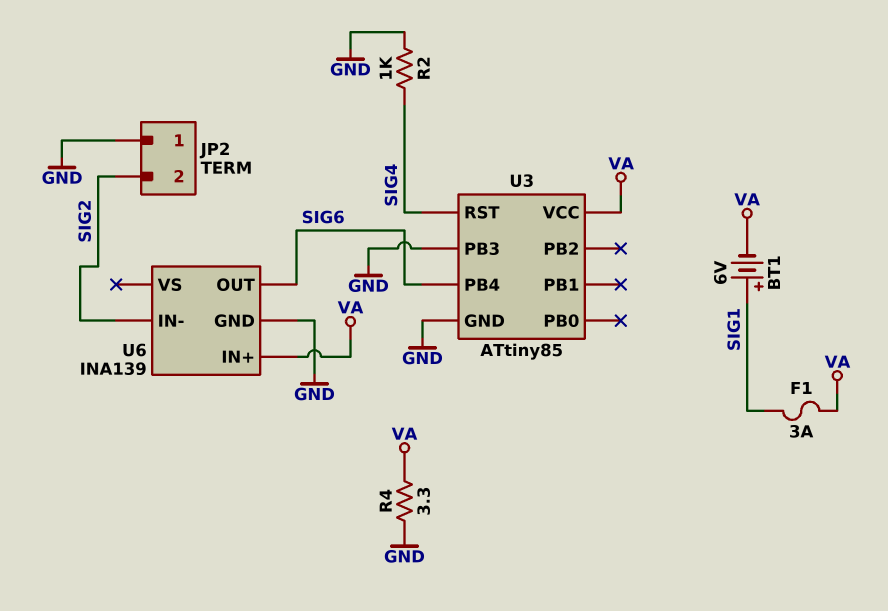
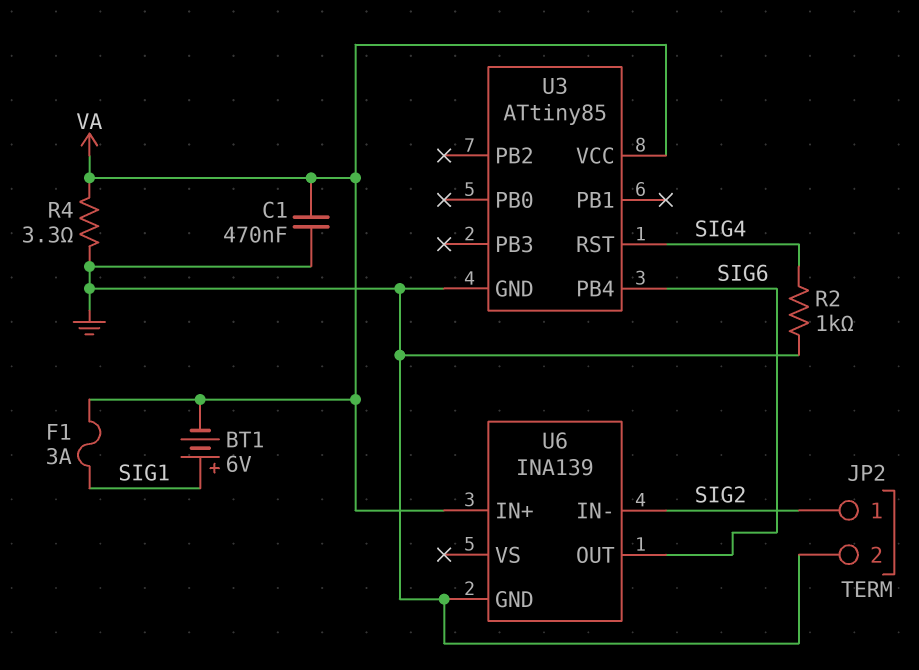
C1: none -> 470nF (GND, VA)
JP2 pin 1: GND -> SIG2
JP2 pin 2: SIG2 -> GND
U3 pin PB3: GND -> none

